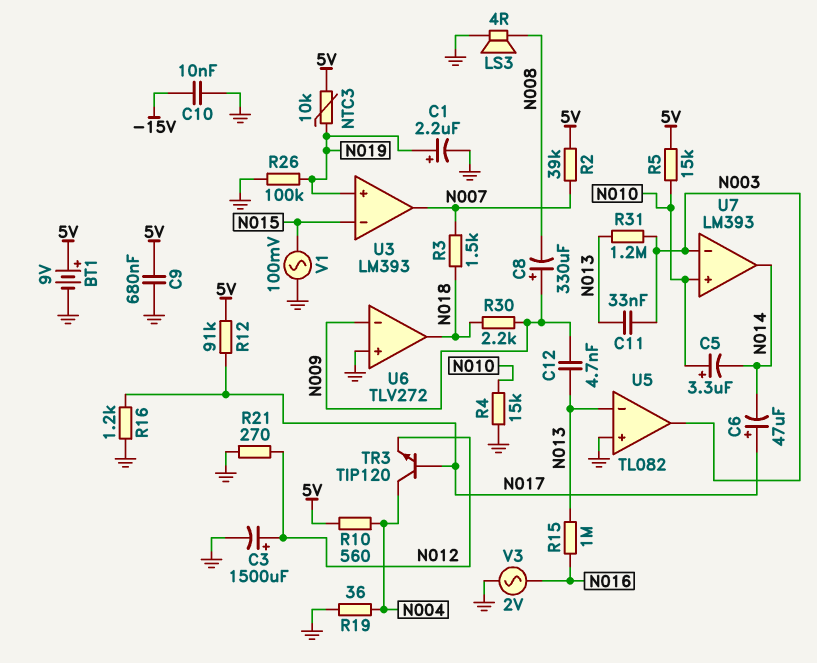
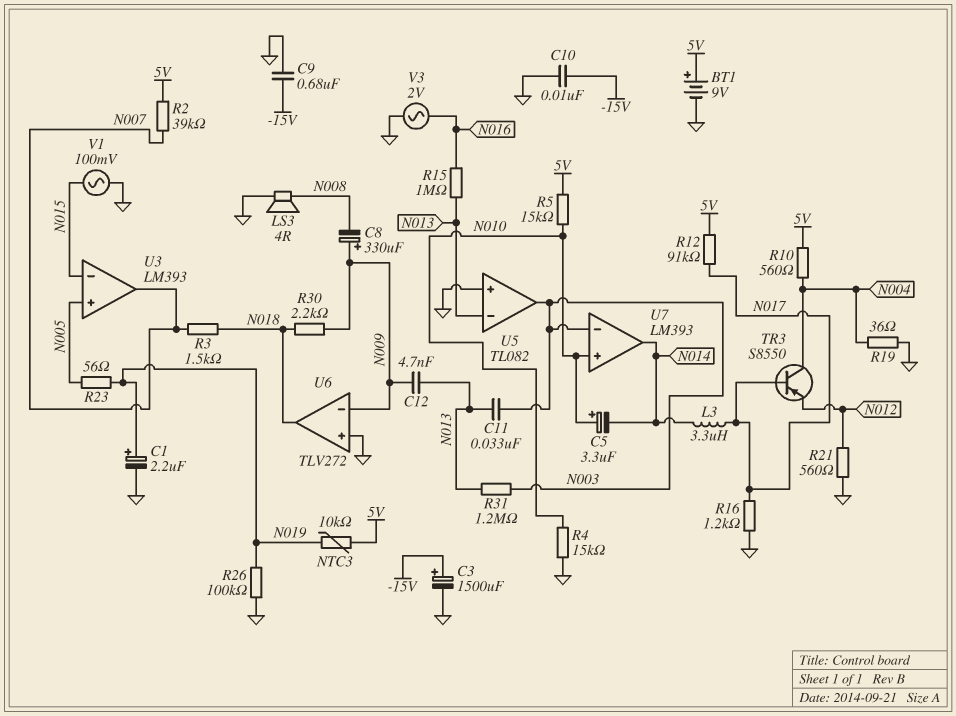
C3: 1500uF (plus N012, minus GND) -> 1500uF (plus -15V, minus GND)
C6: 47uF (plus N017, minus N014) -> none
C9: 680nF (5V, GND) -> 680nF (-15V, GND)
L3: none -> 3.3uH (N014, N017)
R21: 270 (GND, N012) -> 560 (GND, N012)
R23: none -> 56 (N005, N019)
TR3: NPN TIP120 (B N017, C N004, E N012) -> PNP S8550 (B N017, C N004, E N012)
U3 pin in+: N019 -> N005

